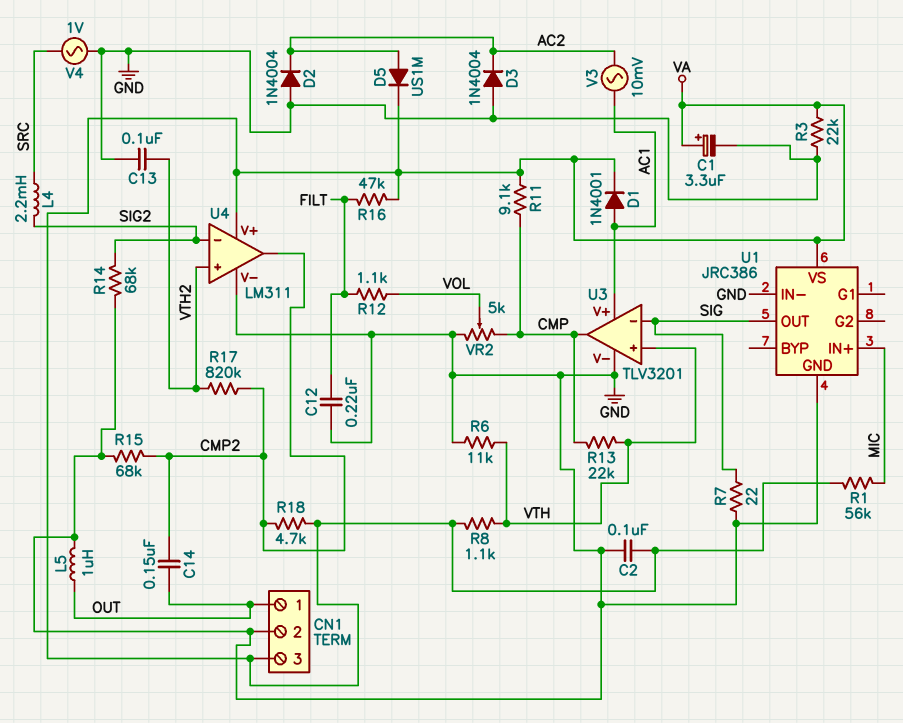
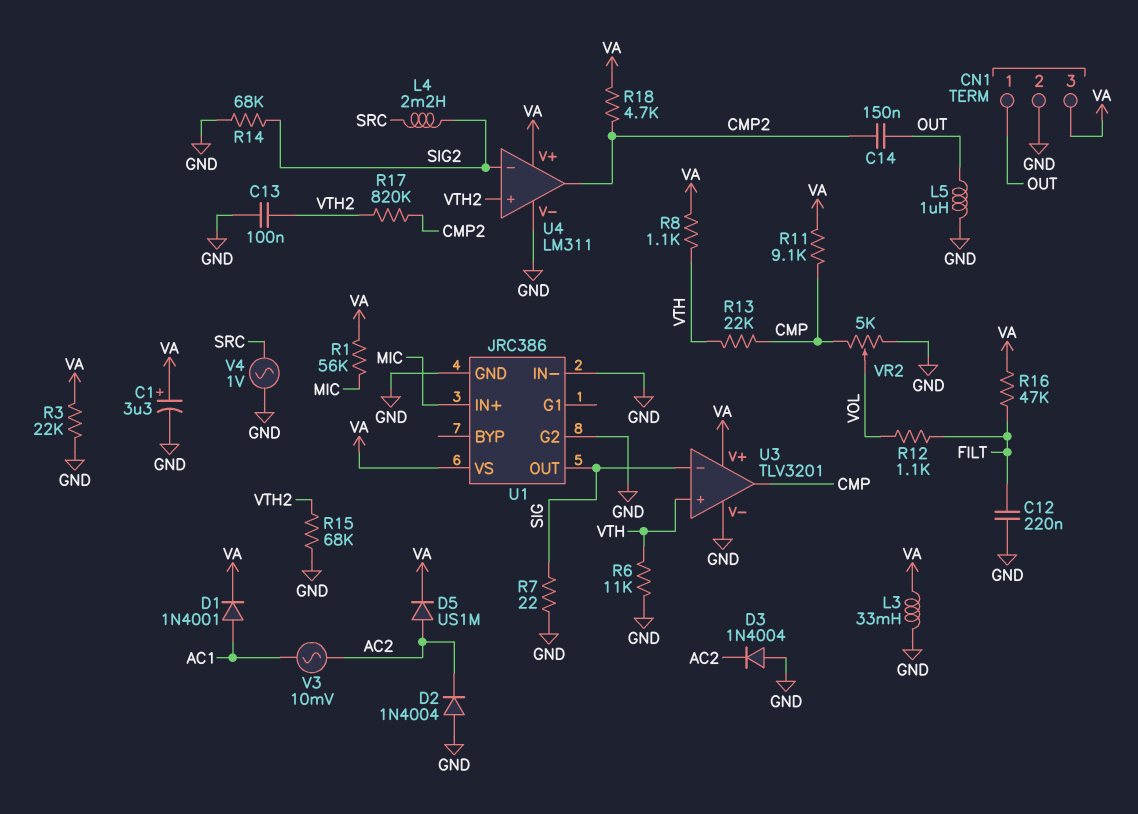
C2: 100nF (GND, VA) -> none
L3: none -> 33mH (GND, VA)
R15: 68k (CMP2, GND) -> 68k (GND, VTH2)
U1 pin G2: none -> GND
U3 pin V+: AC1 -> VA

